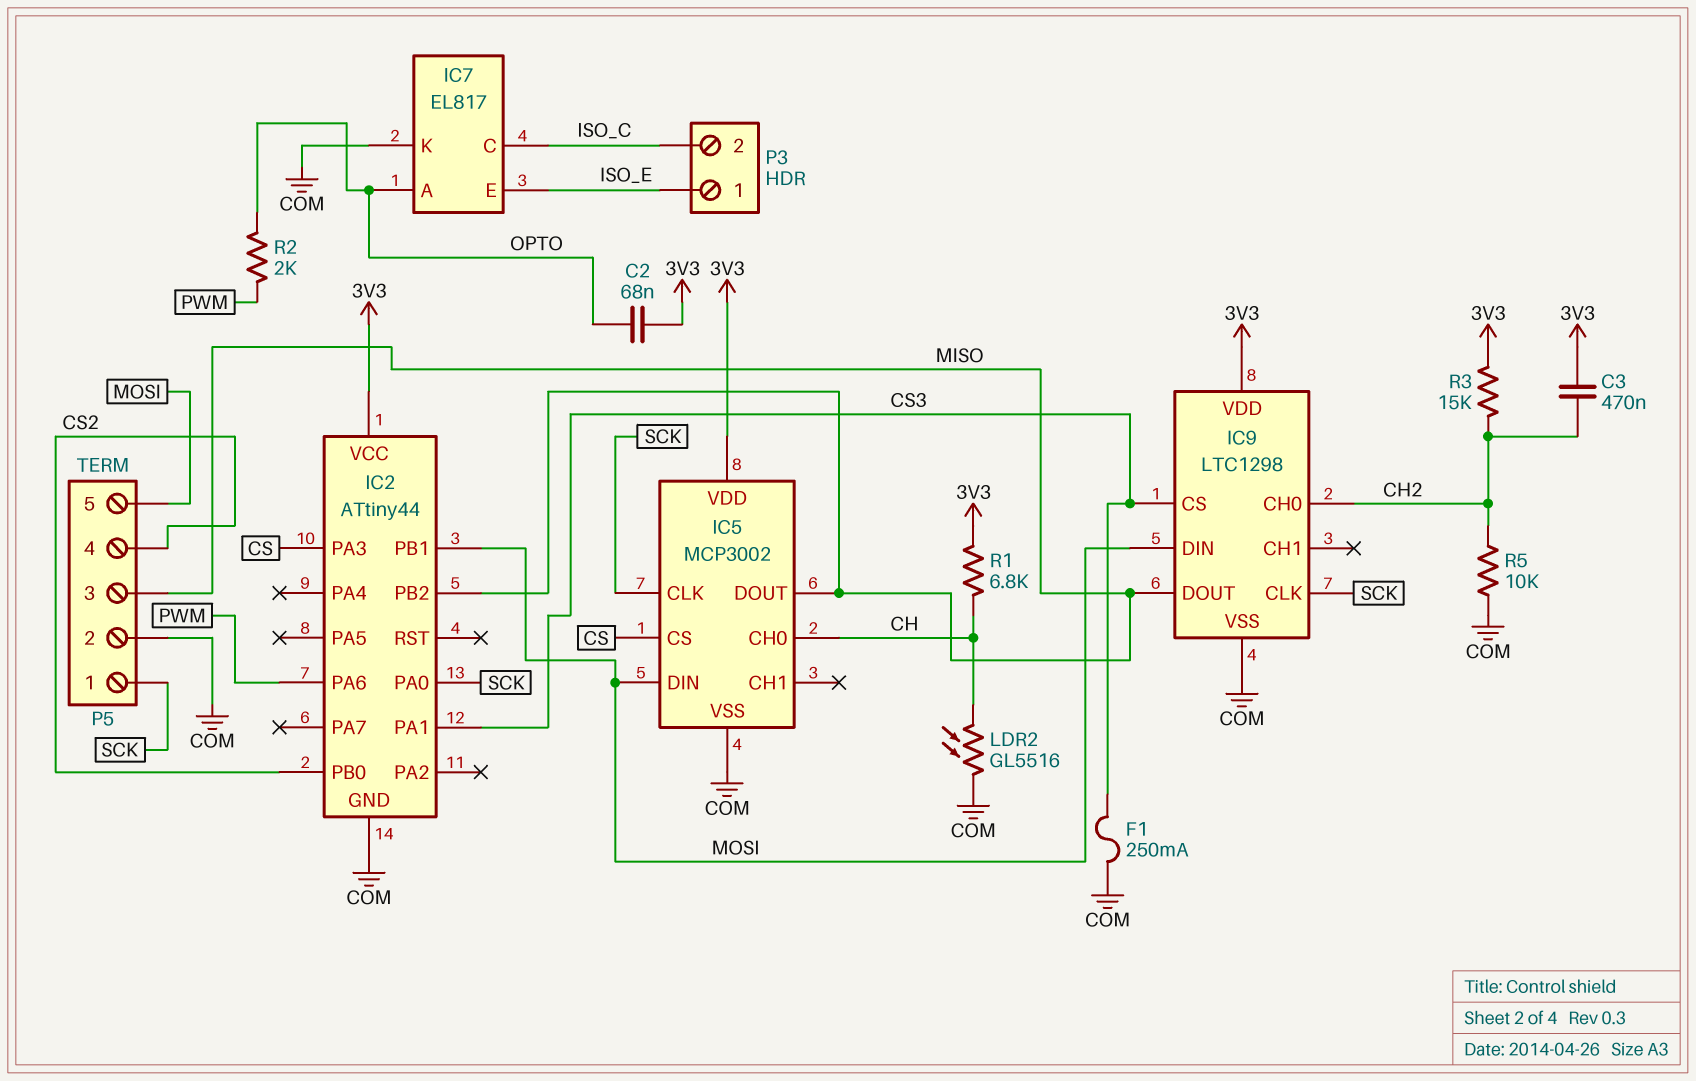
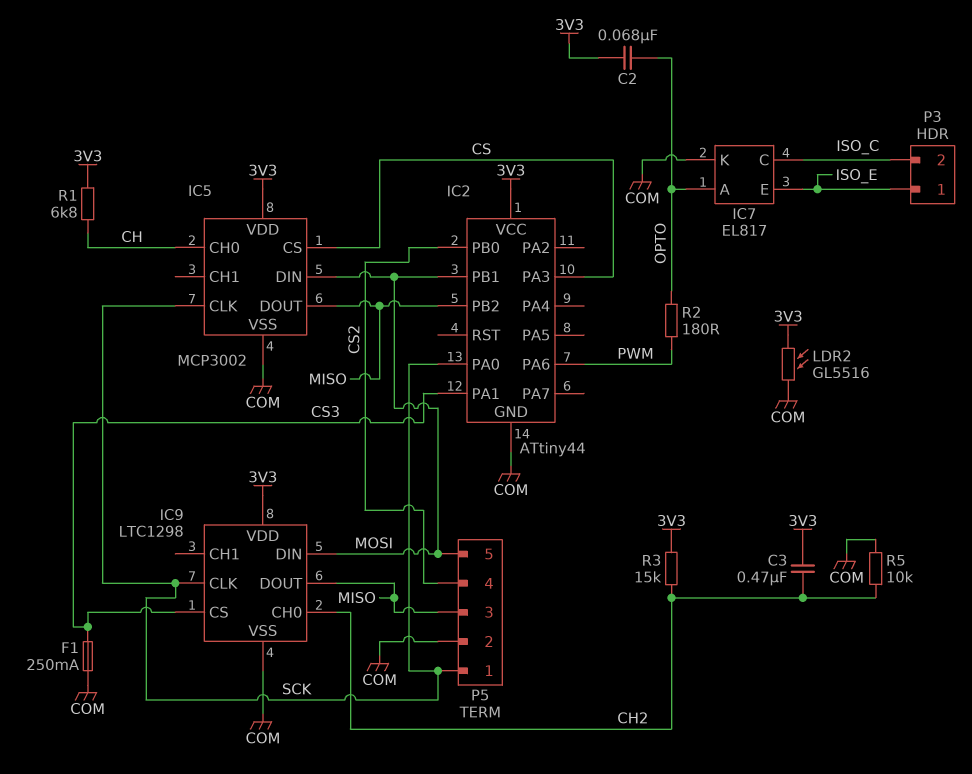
LDR2: GL5516 (CH, COM) -> GL5516 (3V3, COM)
R2: 2k (OPTO, PWM) -> 180 (OPTO, PWM)

